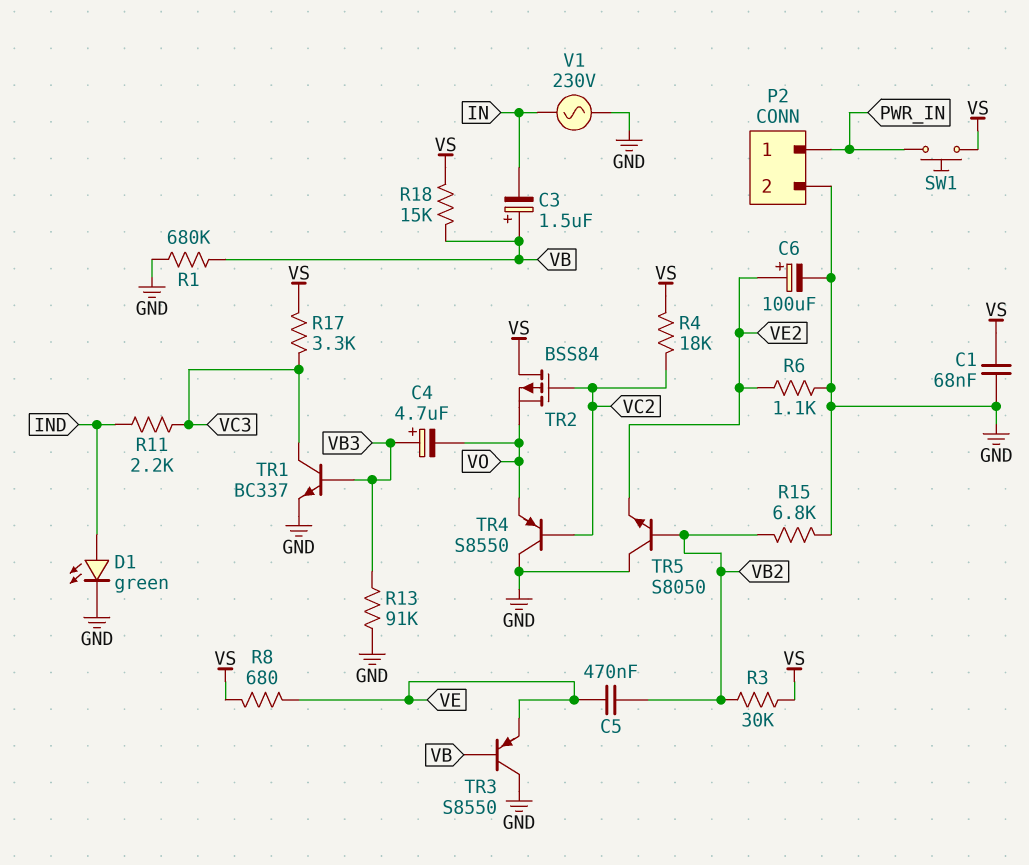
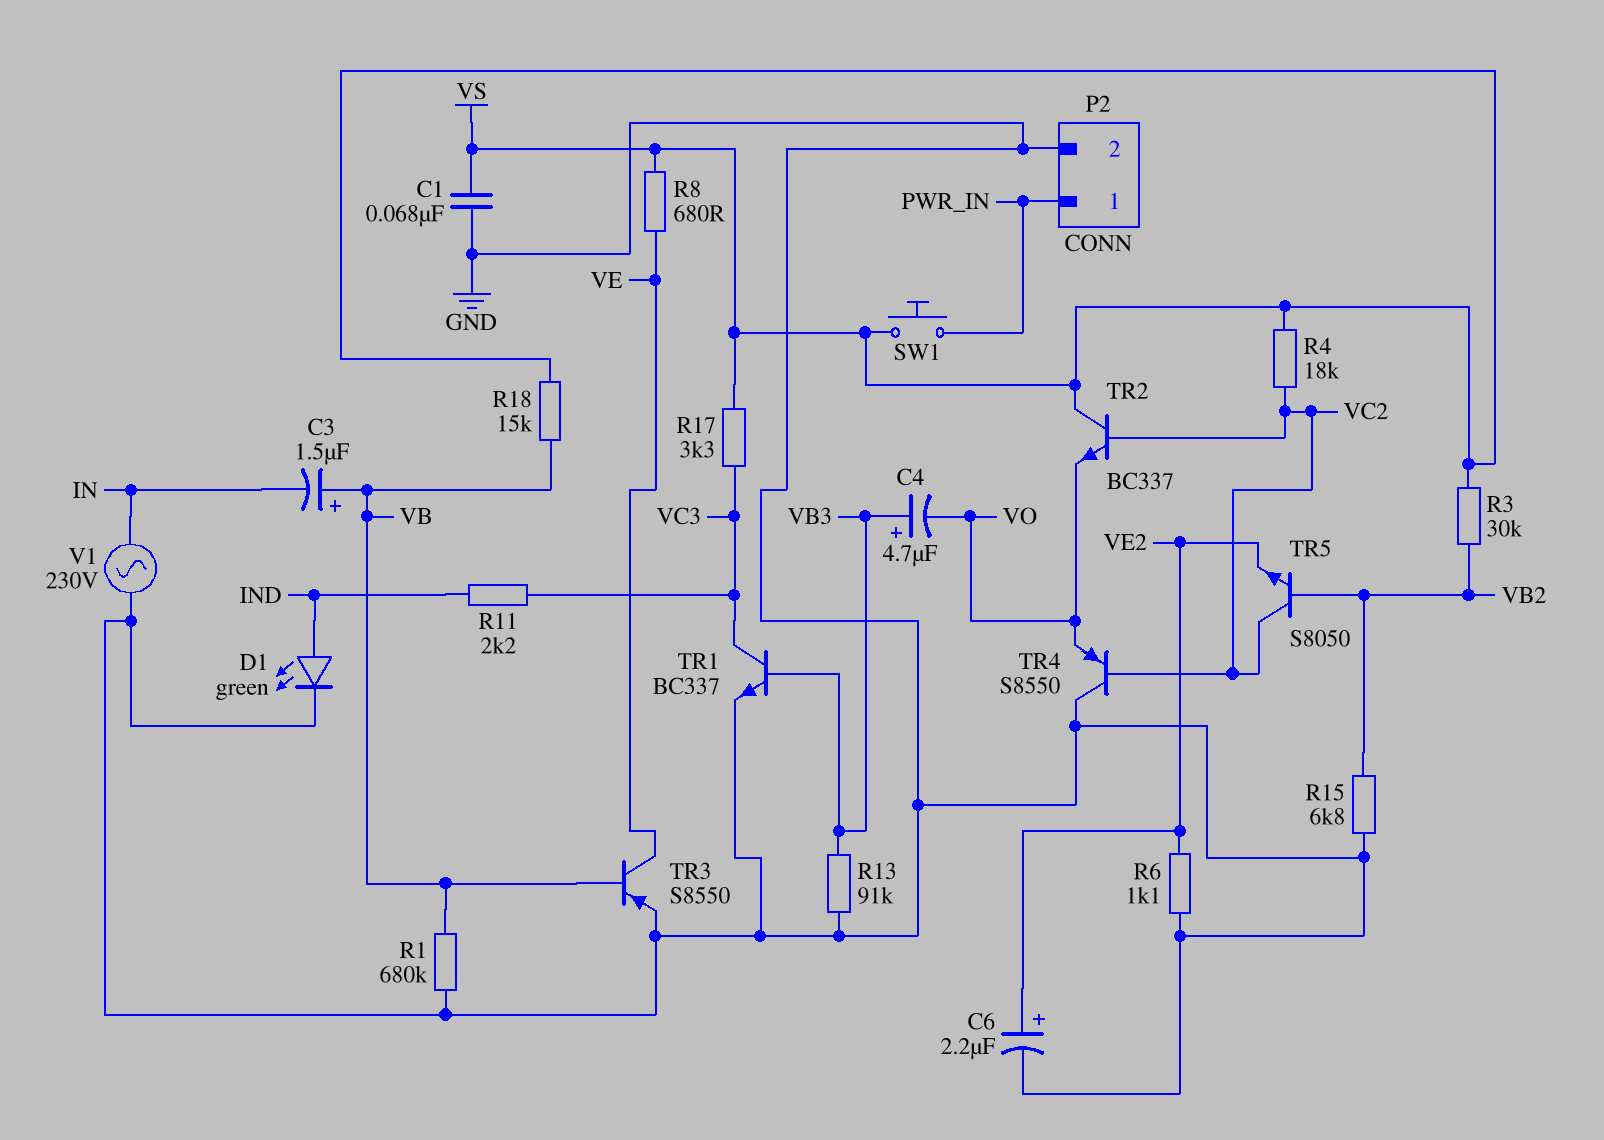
C5: 470nF (VB2, VE) -> none
C6: 100uF (plus VE2, minus GND) -> 2.2uF (plus VE2, minus GND)
TR2: PMOS BSS84 (G VC2, D VS, S VO) -> NPN BC337 (B VC2, C VS, E VO)
TR3: PNP S8550 (B VB, C GND, E VE) -> PNP S8550 (B VB, C VE, E GND)
TR5: NPN S8050 (B VB2, C GND, E VE2) -> NPN S8050 (B VB2, C VC2, E VE2)

